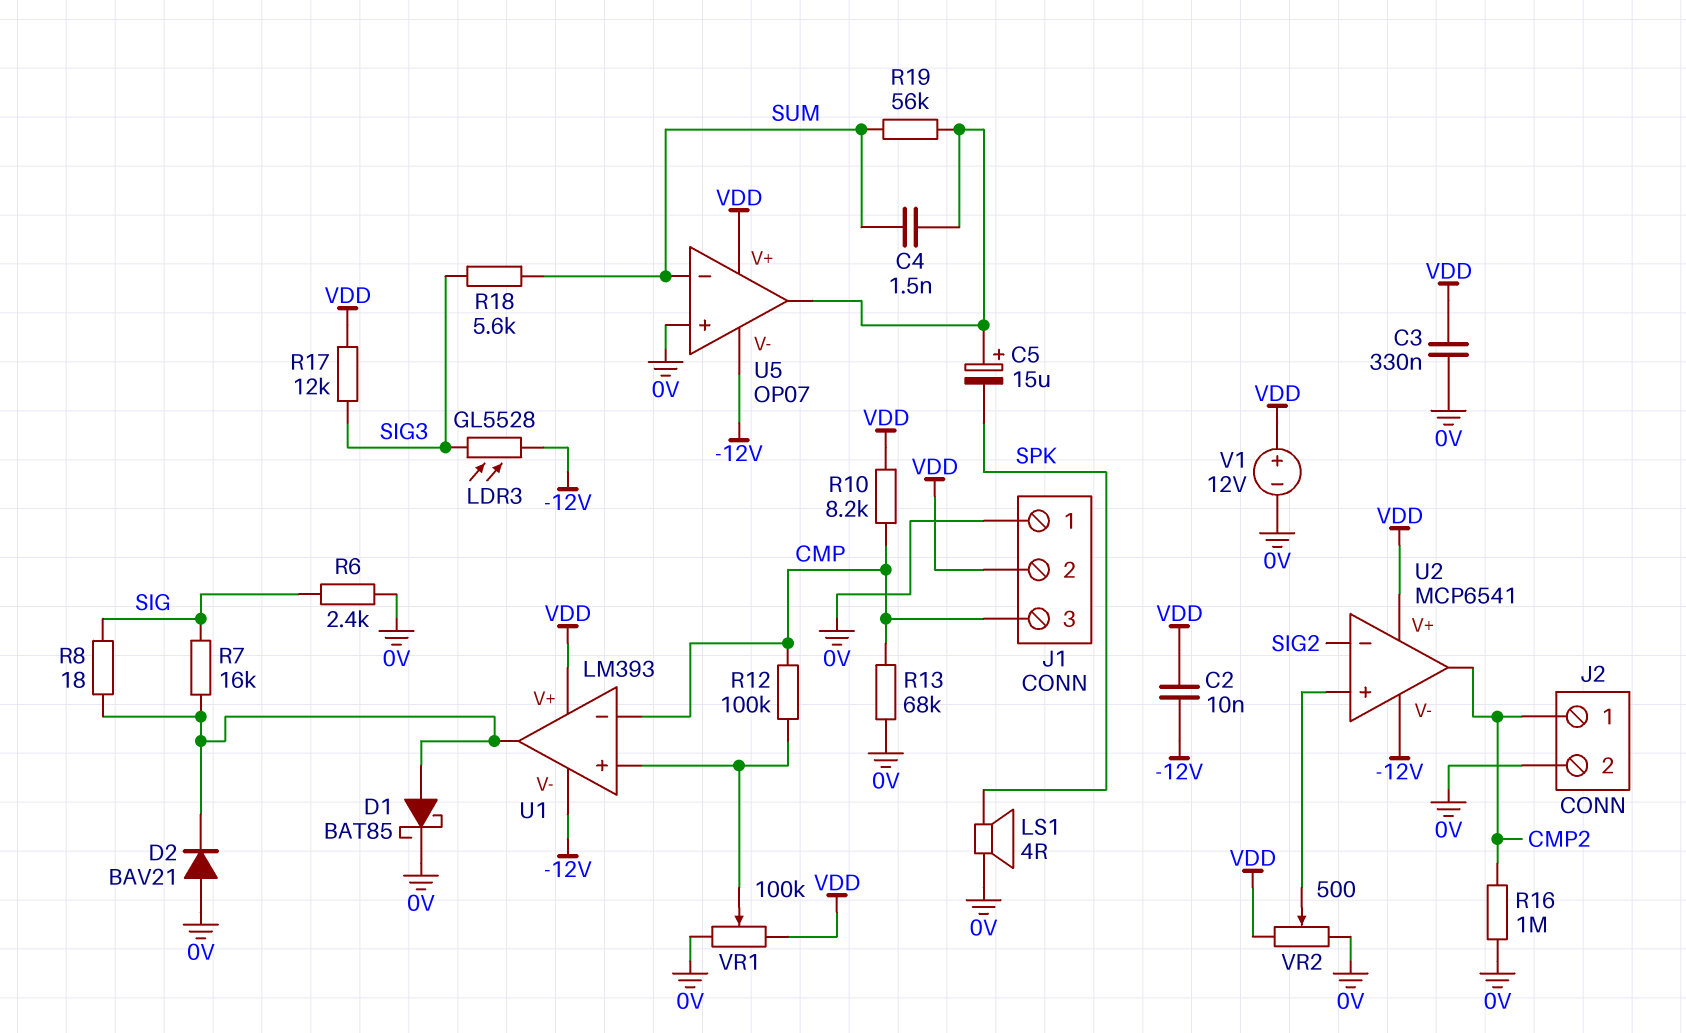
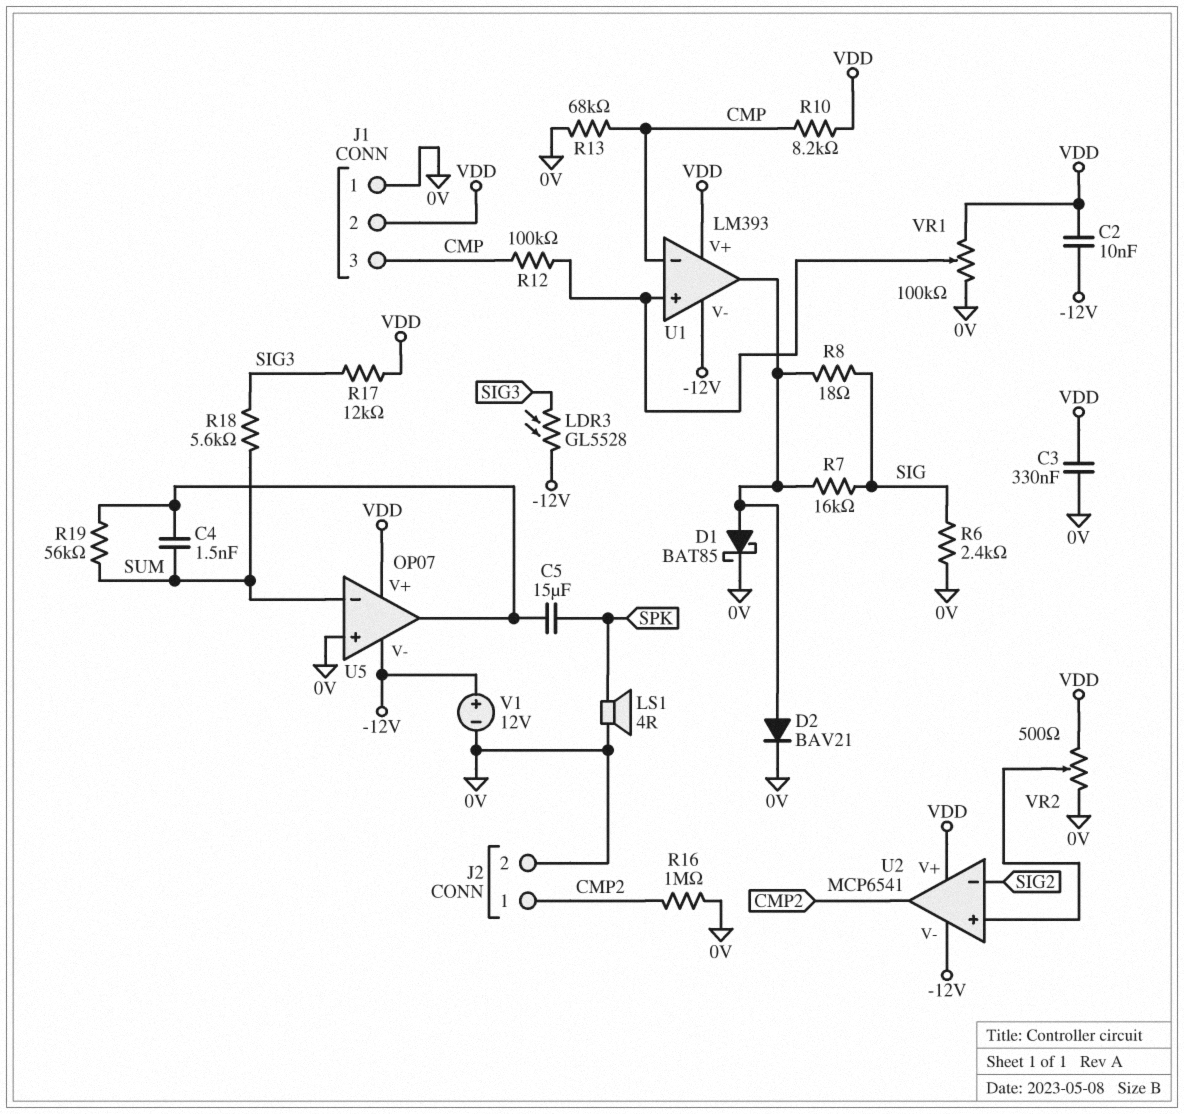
C5: 15uF (plus U5/out, minus SPK) -> 15uF (SPK, U5/out)
D2: diode BAV21 (A 0V, K U1/out) -> diode BAV21 (A U1/out, K 0V)
V1: 12V (plus VDD, minus 0V) -> 12V (plus -12V, minus 0V)

